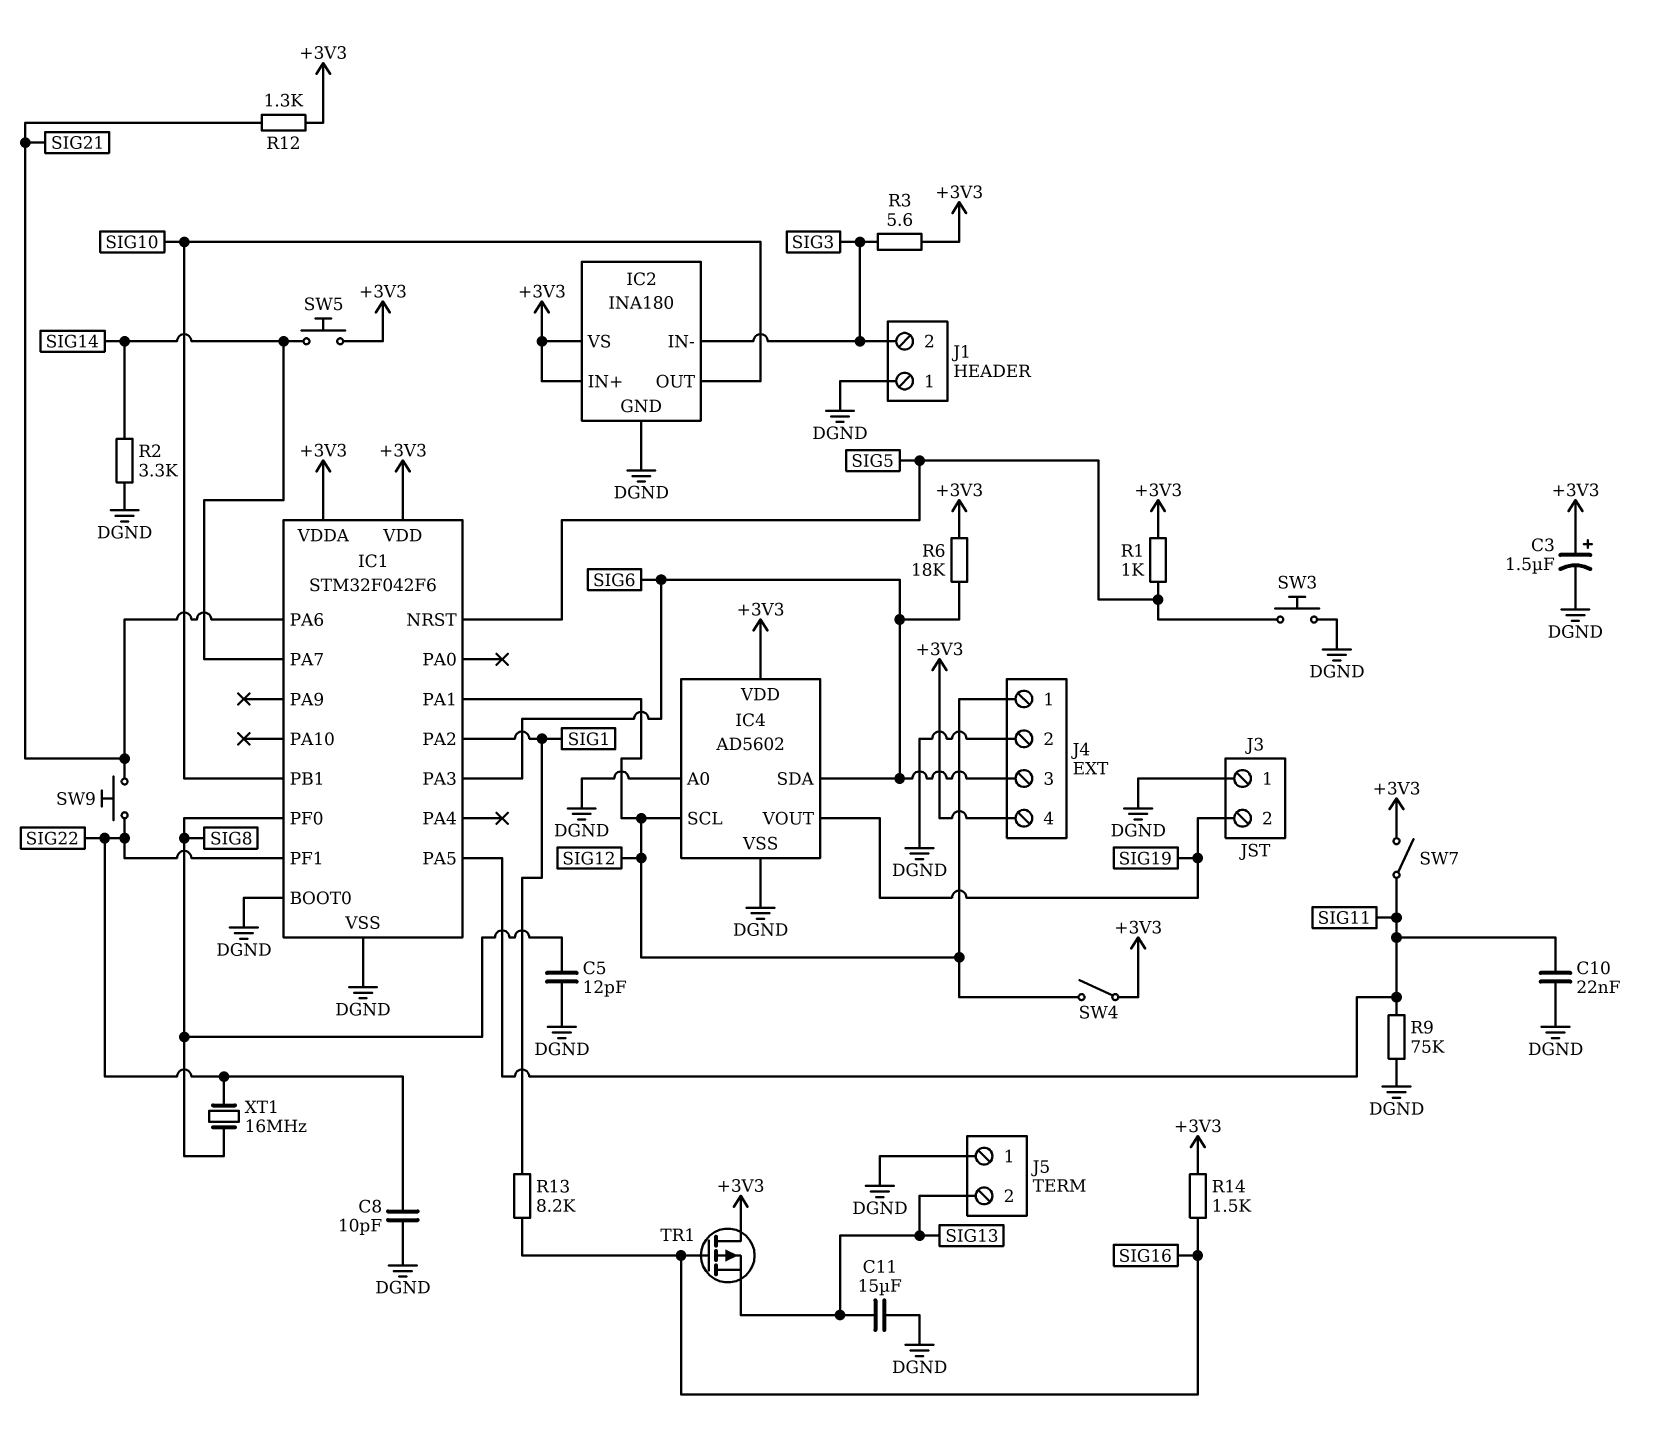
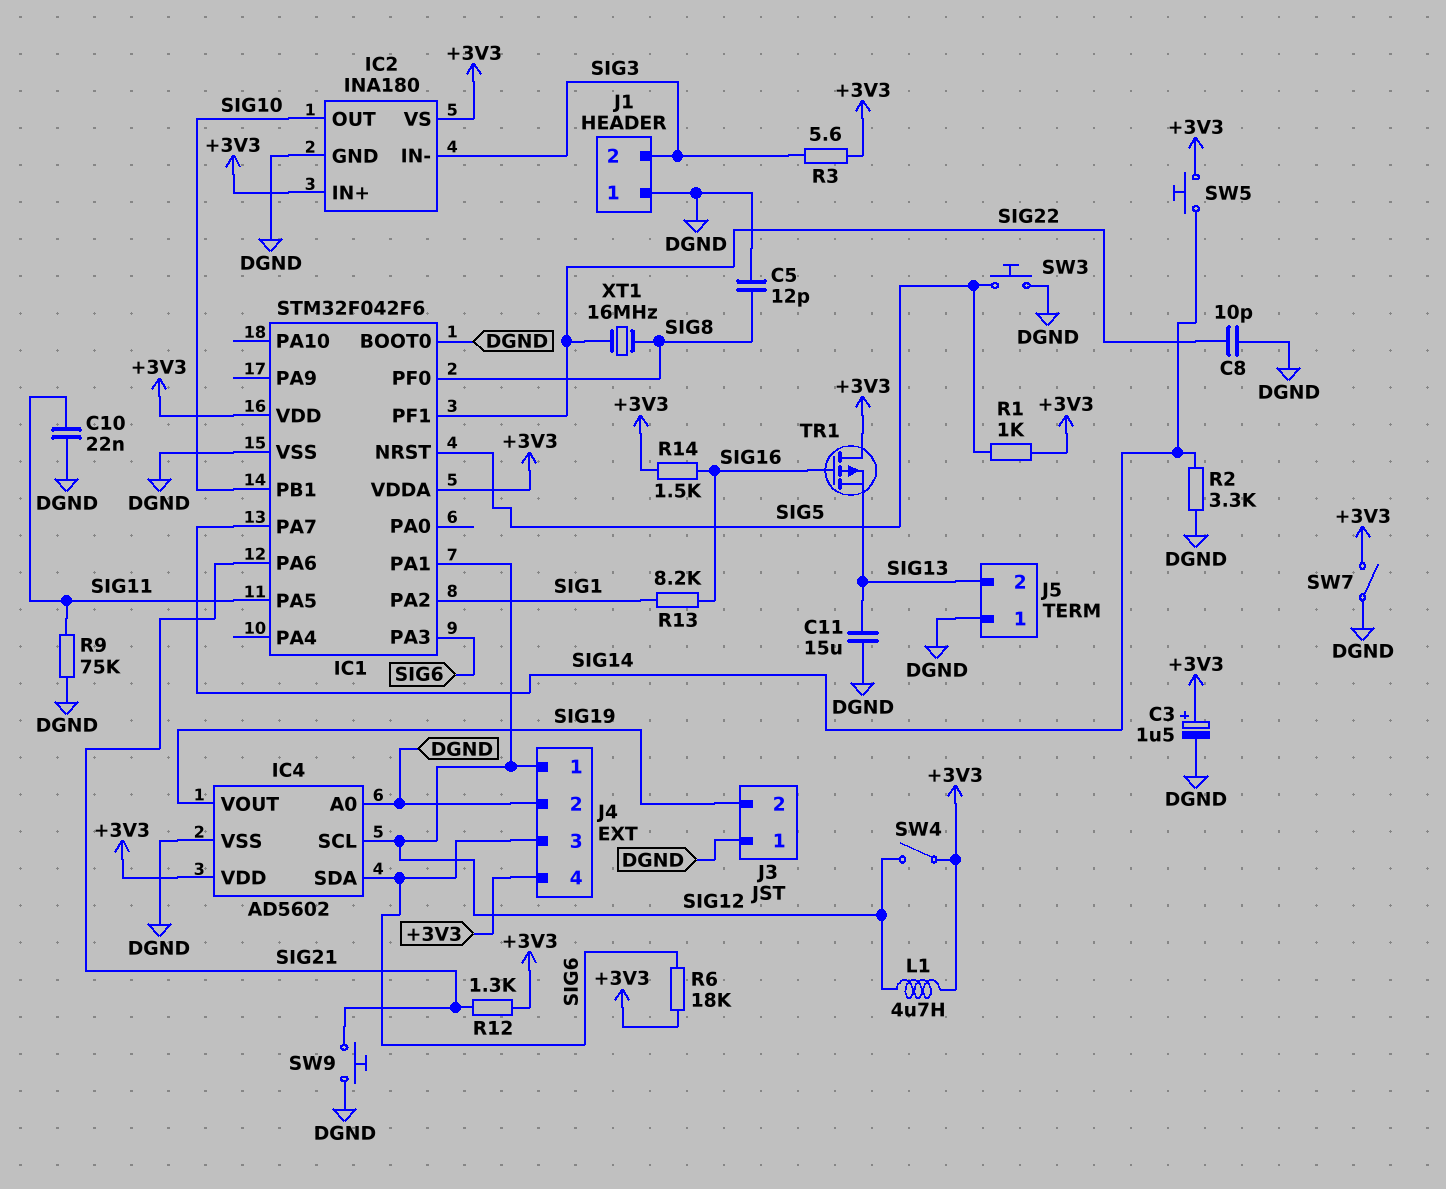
L1: none -> 4.7uH (+3V3, SIG12)
SW7: switch (+3V3, SIG11) -> switch (+3V3, DGND)
SW9: button (SIG21, SIG22) -> button (DGND, SIG21)

